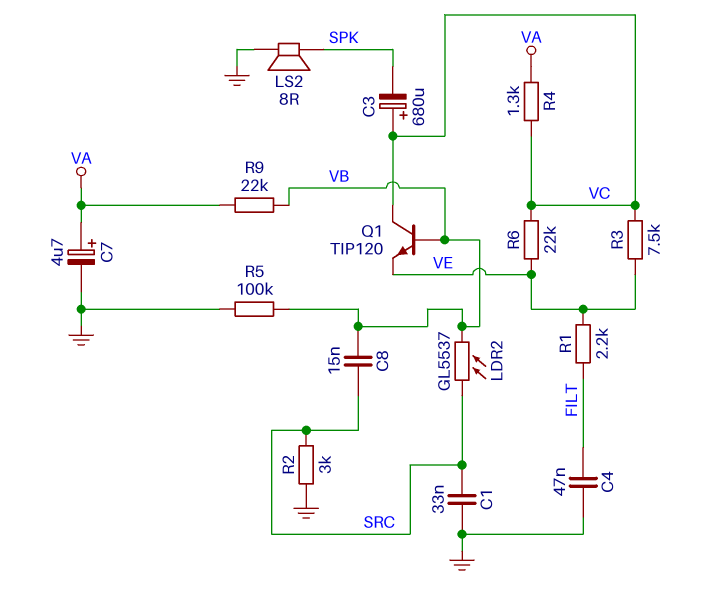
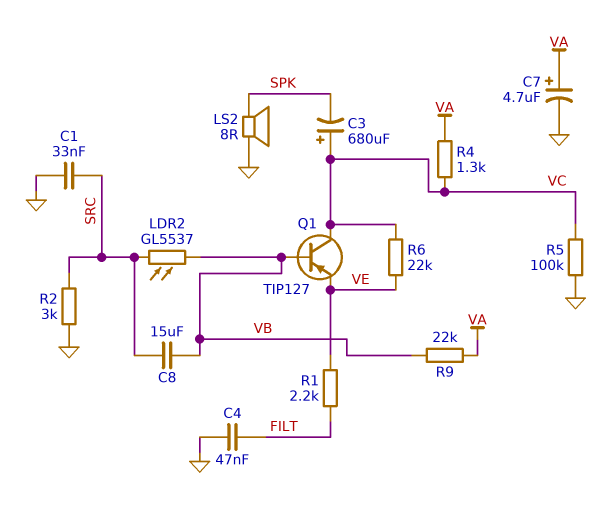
C8: 15nF (SRC, VB) -> 15uF (SRC, VB)
Q1: NPN TIP120 (B VB, C VC, E VE) -> PNP TIP127 (B VB, C VC, E VE)
R3: 7.5k (VC, VE) -> none
R5: 100k (GND, VB) -> 100k (GND, VC)

